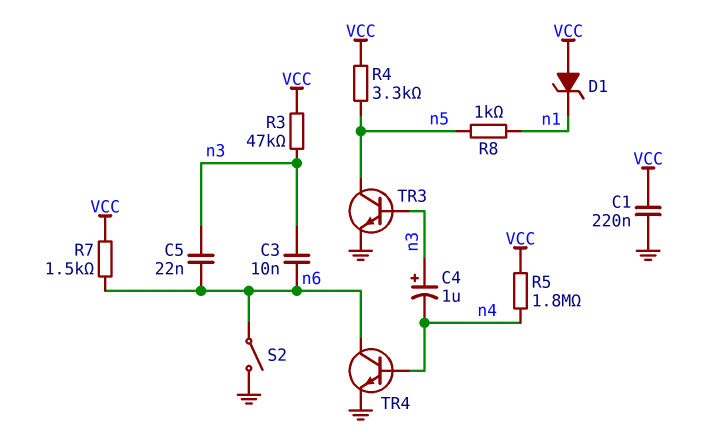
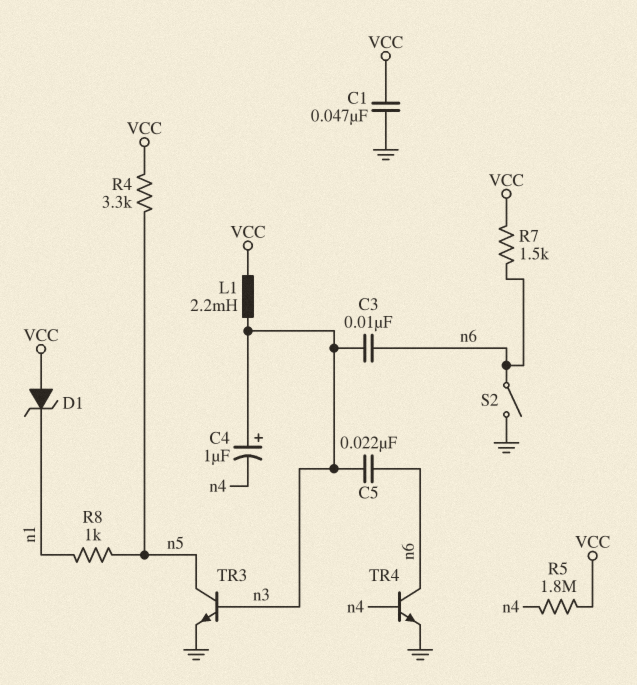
C1: 220nF (GND, VCC) -> 47nF (GND, VCC)
L1: none -> 2.2mH (VCC, n3)
R3: 47k (VCC, n3) -> none

